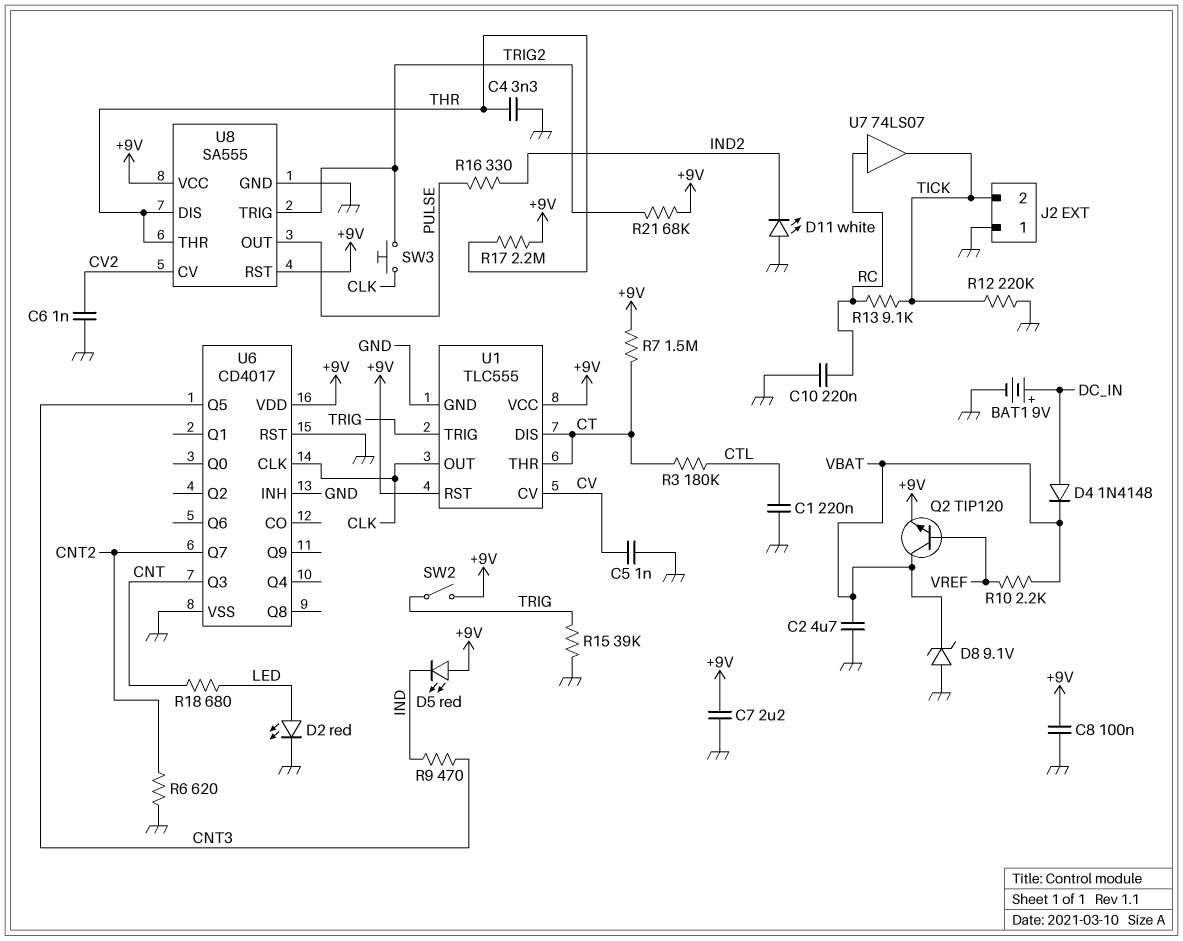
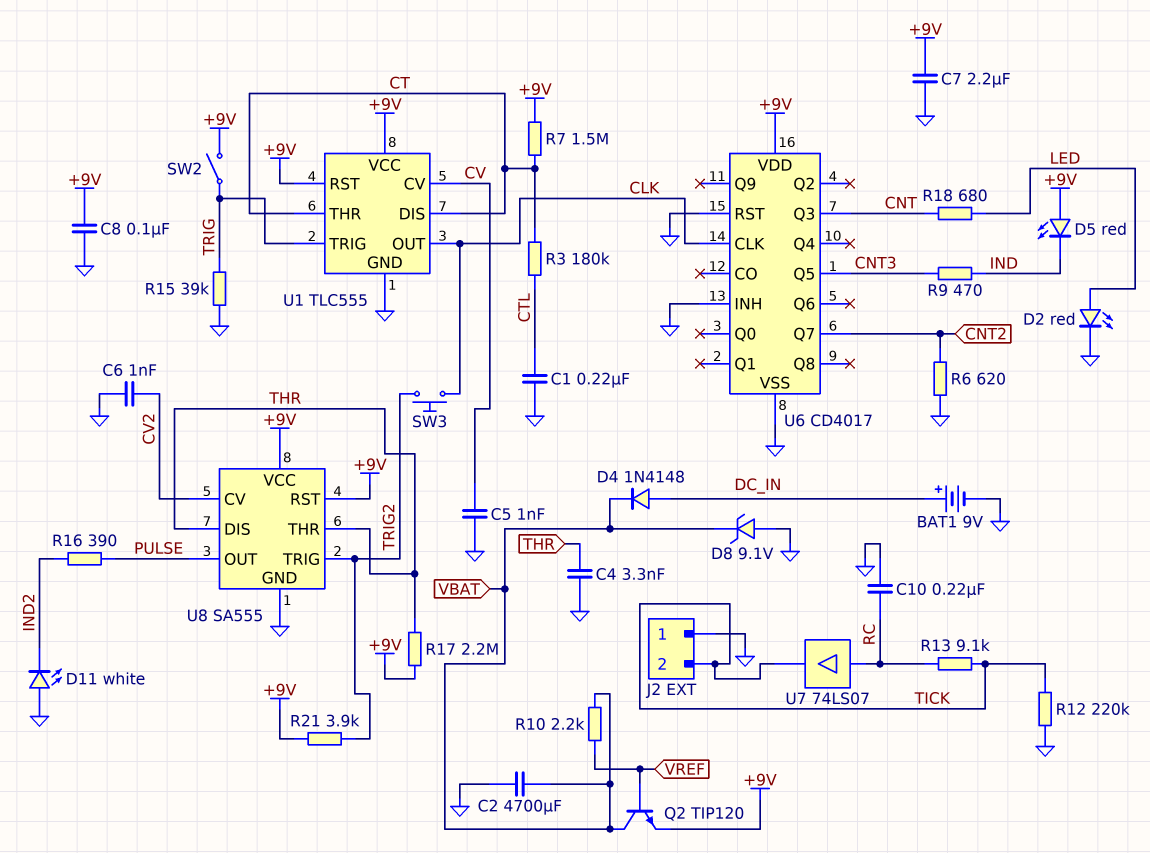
C2: 4.7uF (GND, VBAT) -> 4700uF (GND, VBAT)
R16: 330 (IND2, PULSE) -> 390 (IND2, PULSE)
R21: 68k (+9V, TRIG2) -> 3.9k (+9V, TRIG2)

